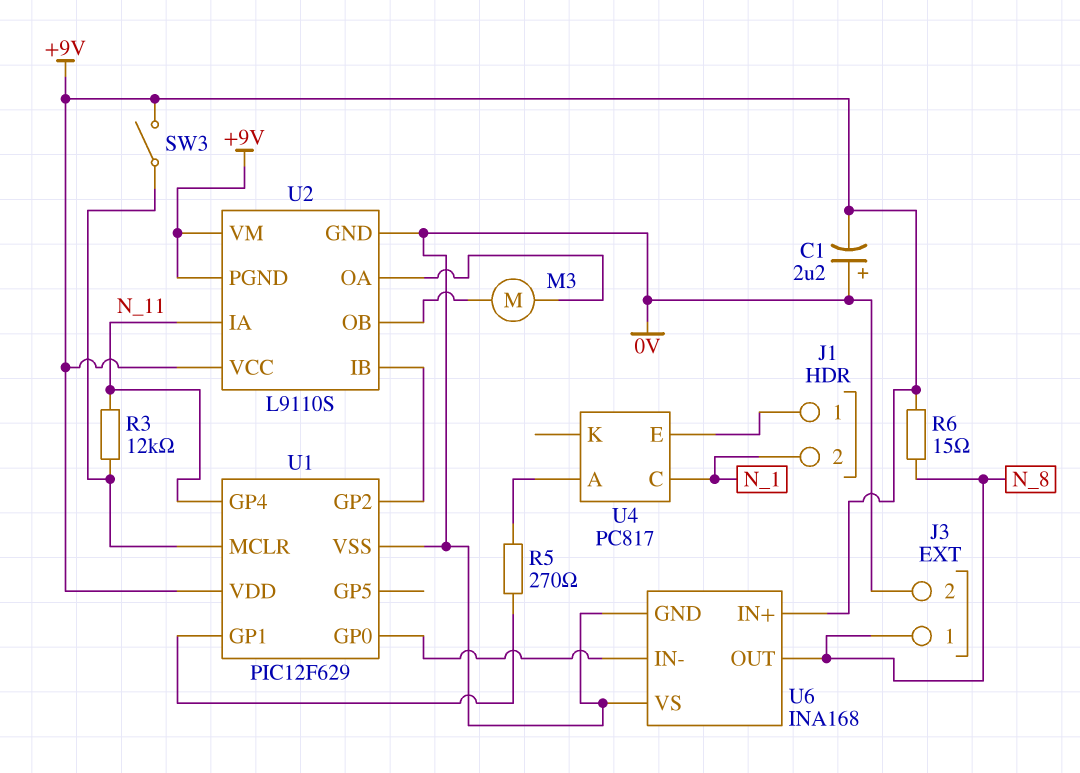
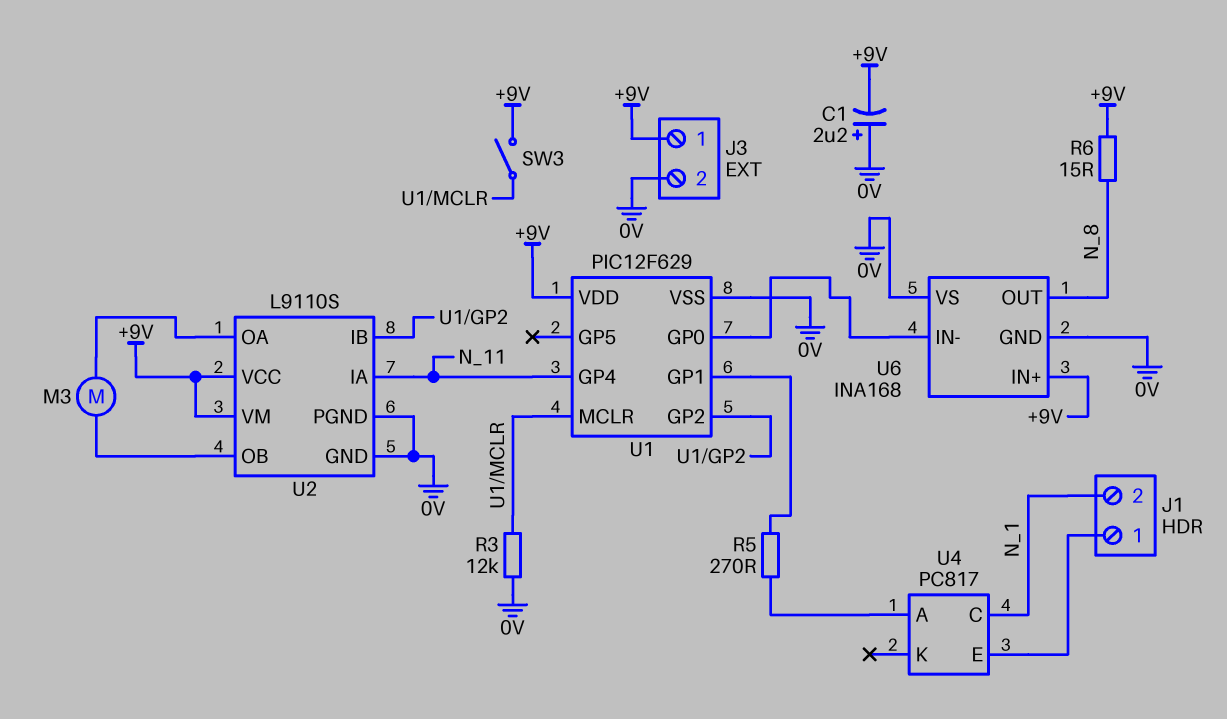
J3 pin 1: N_8 -> +9V
R3: 12k (N_11, U1/MCLR) -> 12k (0V, U1/MCLR)
U2 pin PGND: +9V -> 0V

